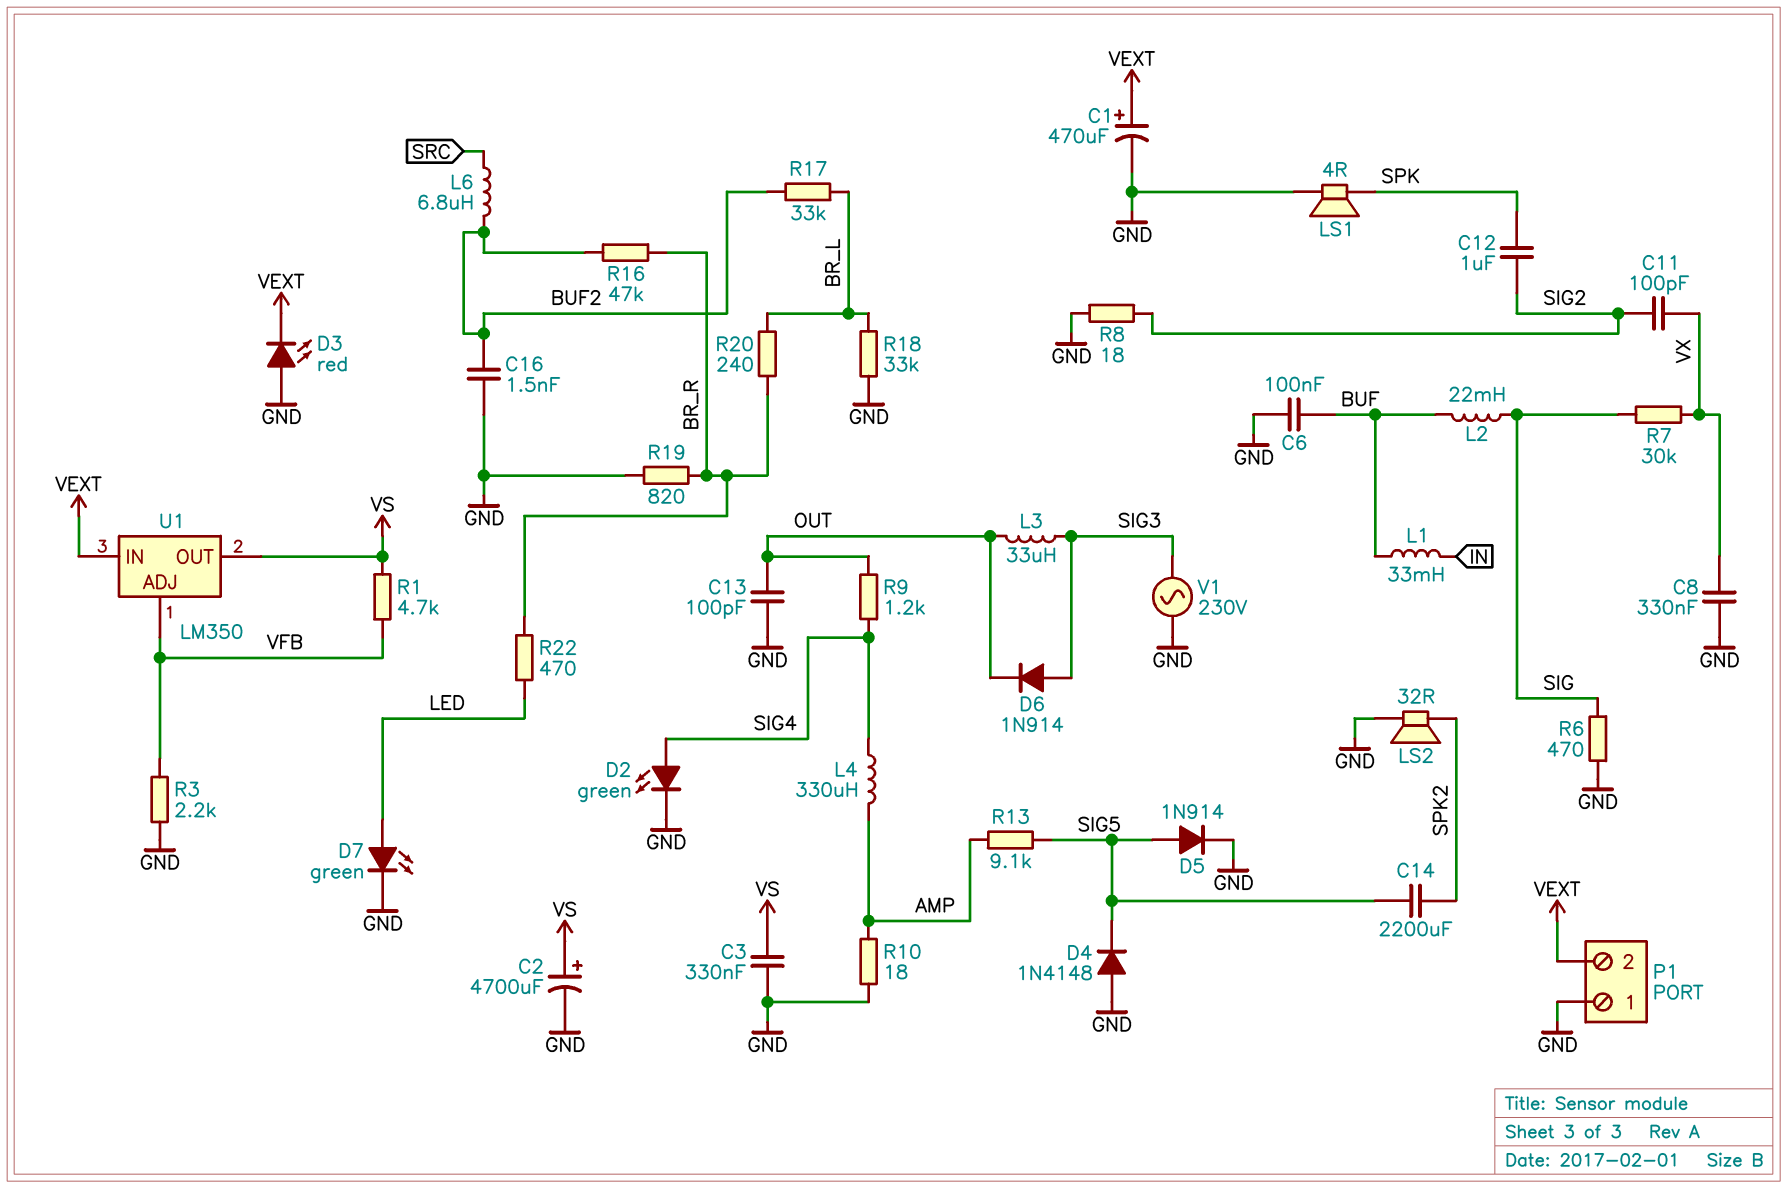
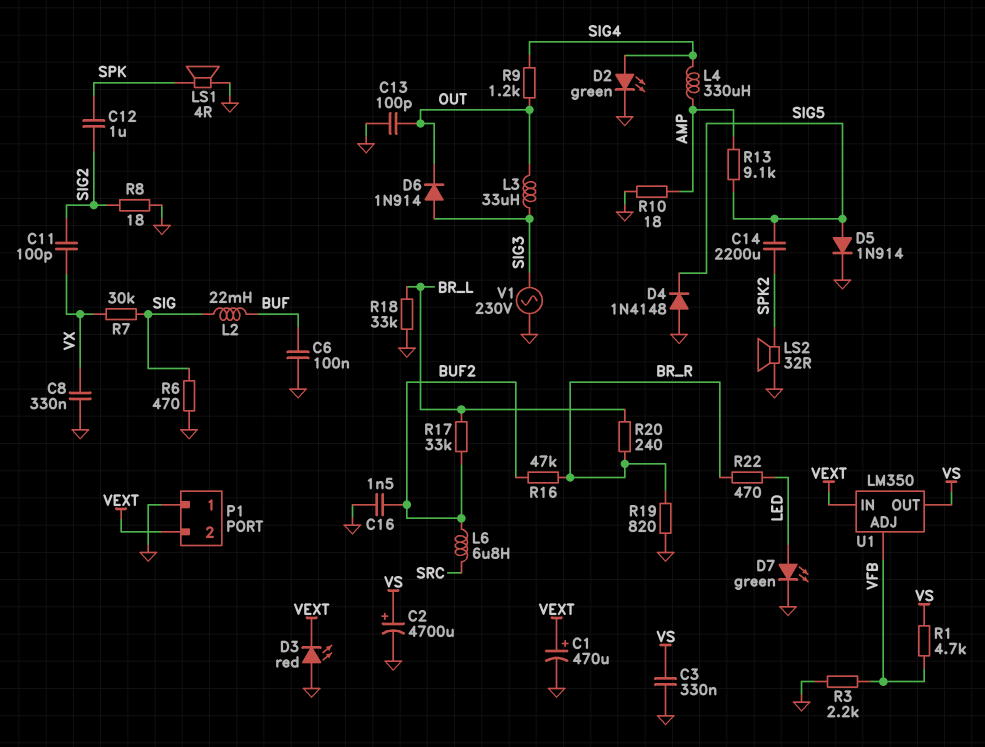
L1: 33mH (BUF, IN) -> none

